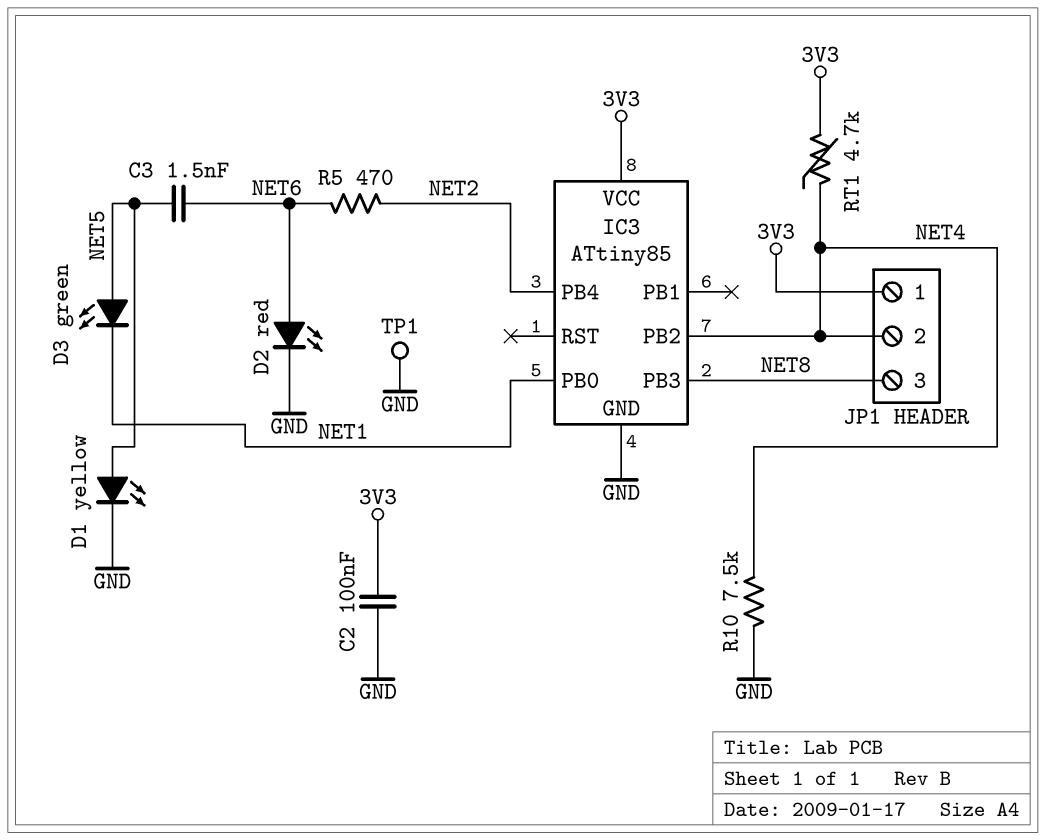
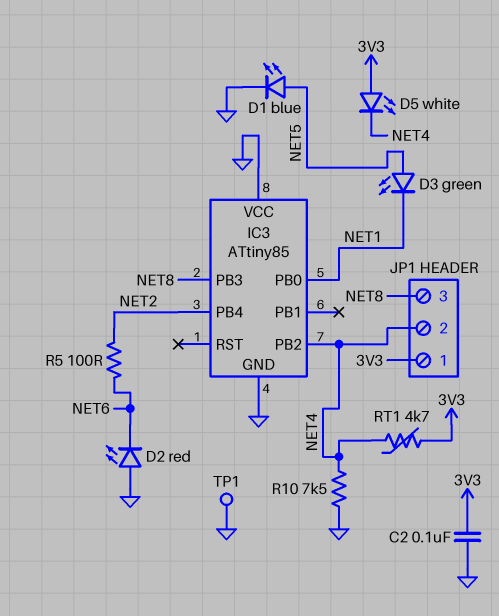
C3: 1.5nF (NET5, NET6) -> none
D1: LED yellow (A NET5, K GND) -> LED blue (A NET5, K GND)
D2: LED red (A NET6, K GND) -> LED red (A GND, K NET6)
D5: none -> LED white (A 3V3, K NET4)
IC3 pin VCC: 3V3 -> GND
R5: 470 (NET2, NET6) -> 100 (NET2, NET6)

